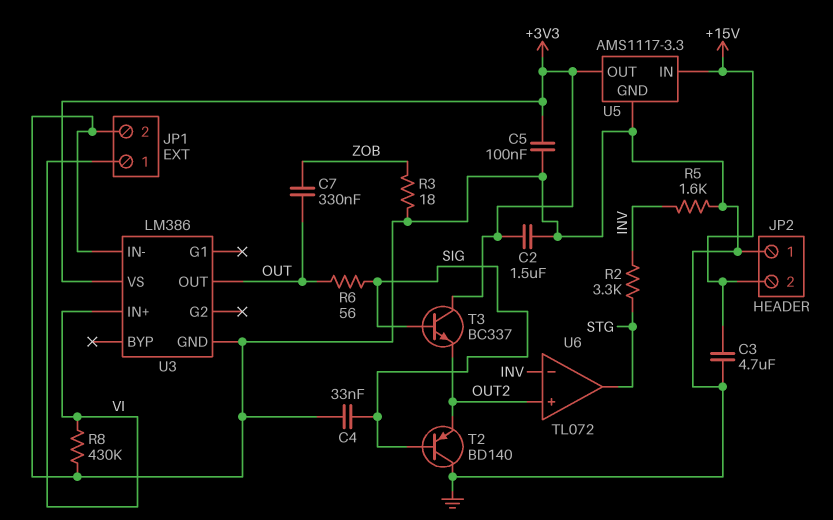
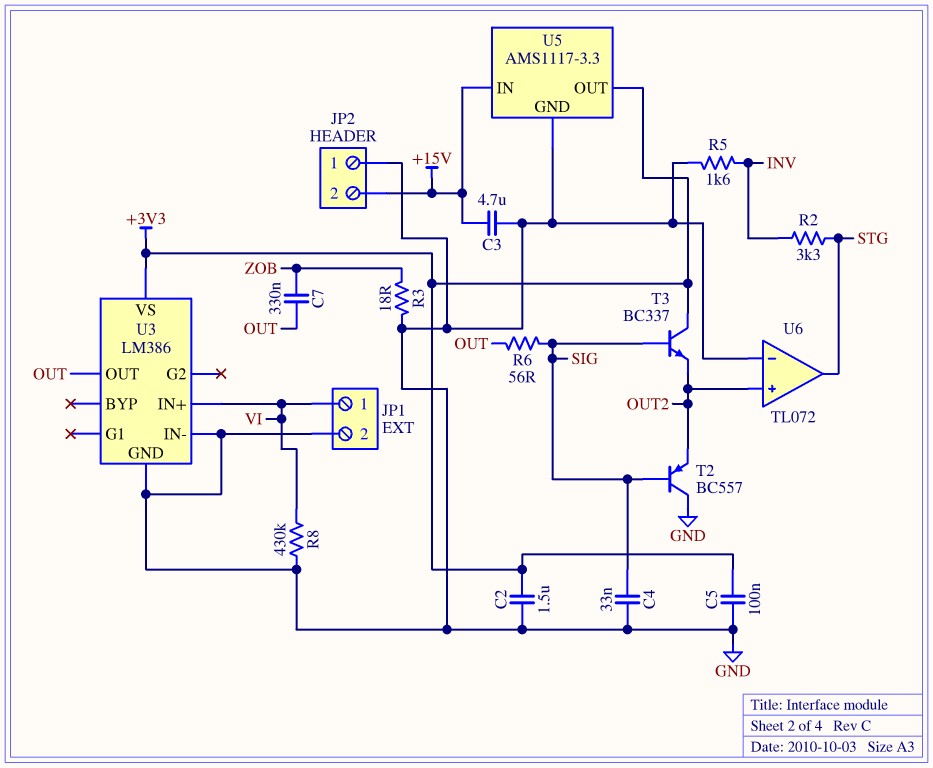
T2: PNP BD140 (B SIG, C GND, E OUT2) -> PNP BC557 (B SIG, C GND, E OUT2)
U6 pin in-: INV -> GND

